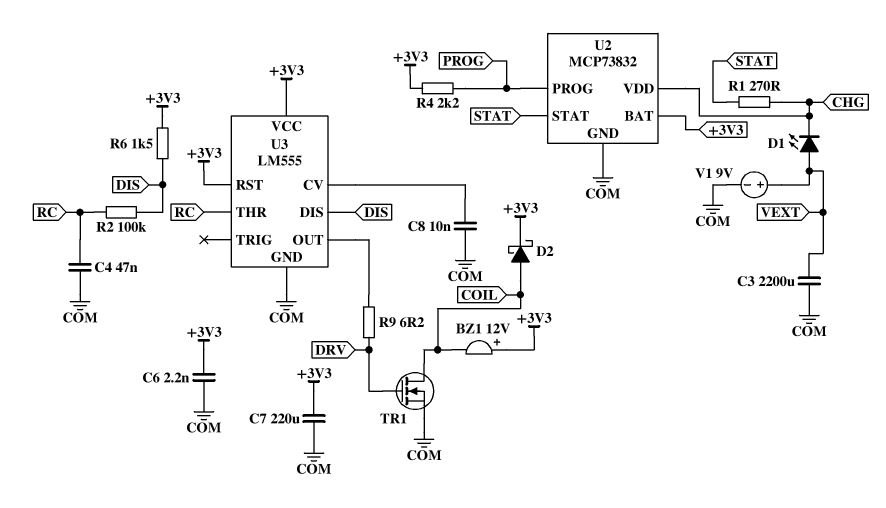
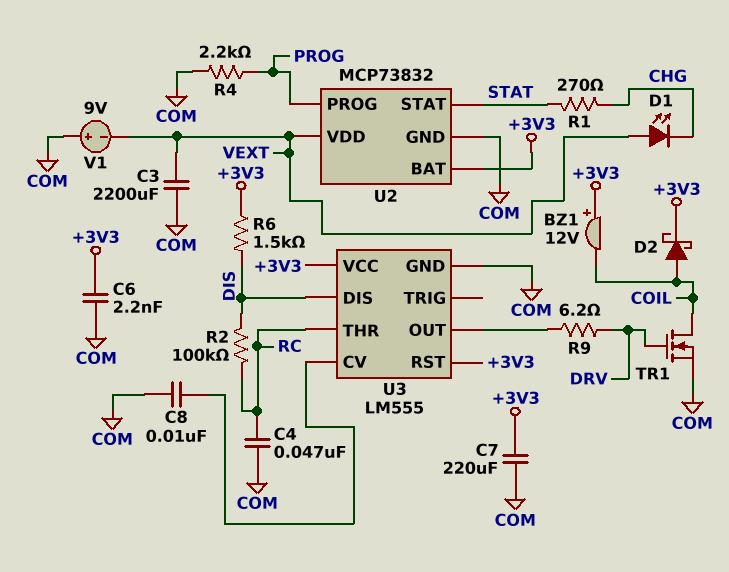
R4: 2.2k (+3V3, PROG) -> 2.2k (COM, PROG)
U2 pin VDD: CHG -> VEXT
V1: 9V (plus VEXT, minus COM) -> 9V (plus COM, minus VEXT)

